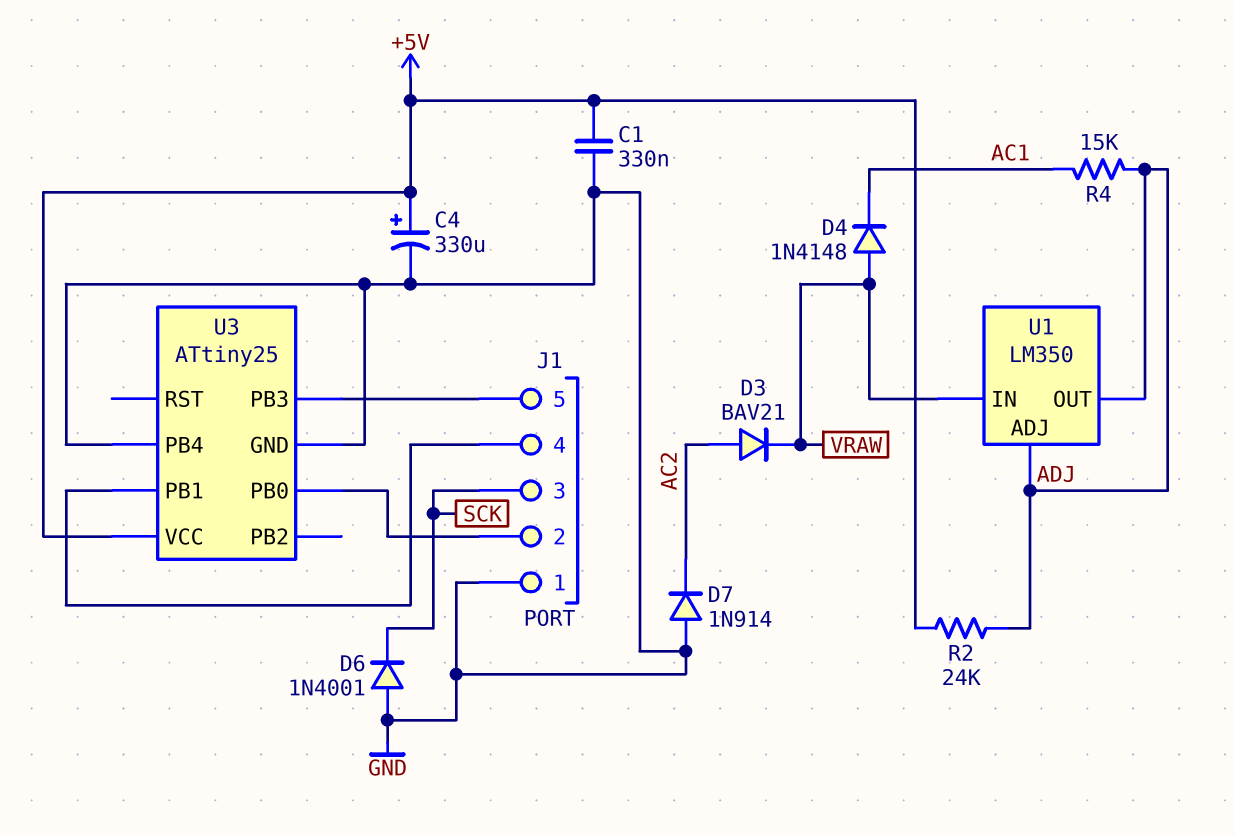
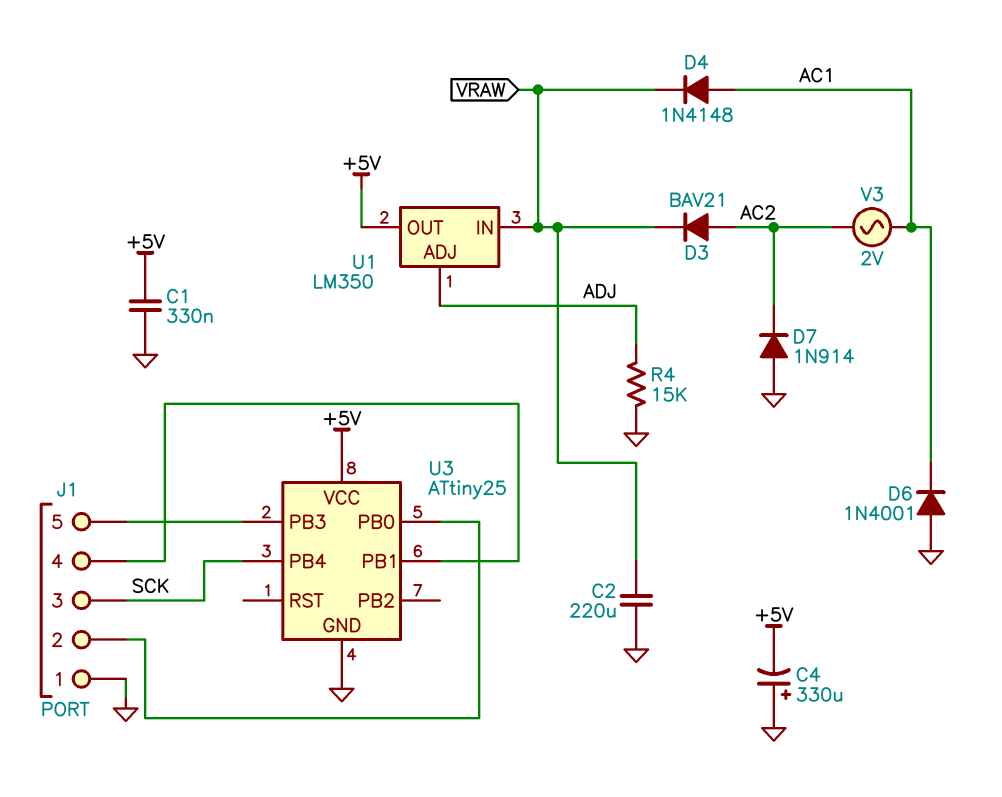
C2: none -> 220uF (GND, VRAW)
C4: 330uF (plus +5V, minus GND) -> 330uF (plus GND, minus +5V)
D4: diode 1N4148 (A VRAW, K AC1) -> diode 1N4148 (A AC1, K VRAW)
D6: diode 1N4001 (A GND, K SCK) -> diode 1N4001 (A GND, K AC1)
R2: 24k (+5V, ADJ) -> none
R4: 15k (AC1, ADJ) -> 15k (ADJ, GND)
U1 pin OUT: ADJ -> +5V
U3 pin PB4: GND -> SCK
V3: none -> AC 2V (AC1, AC2)

